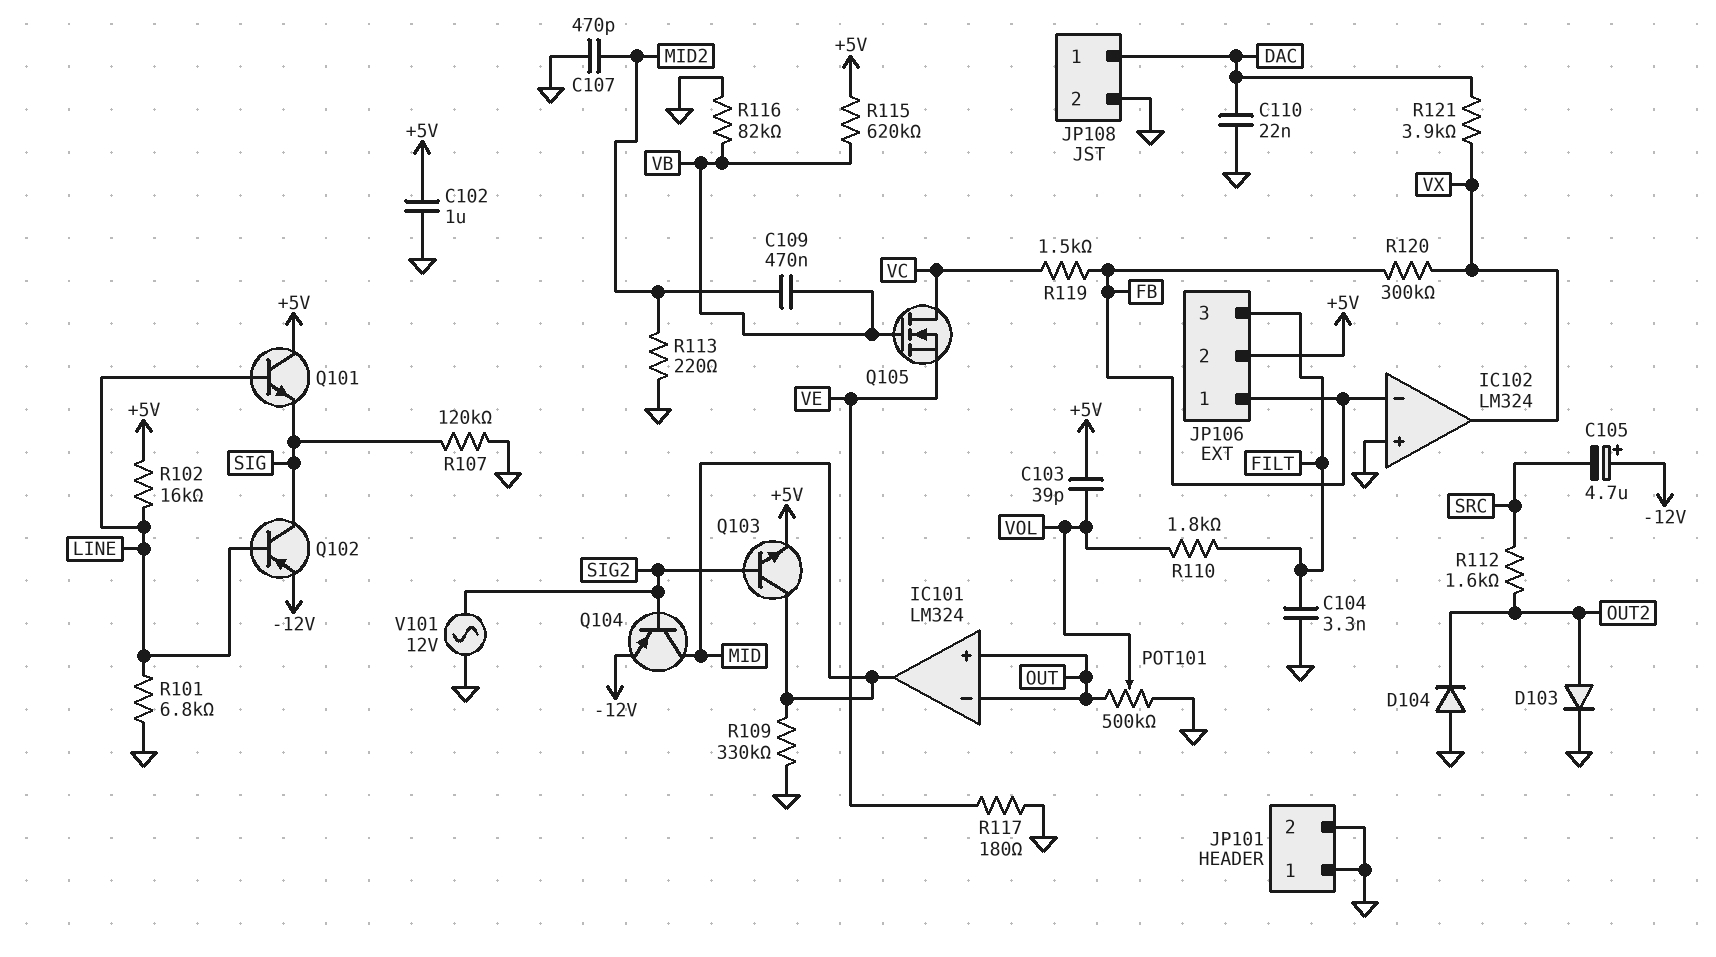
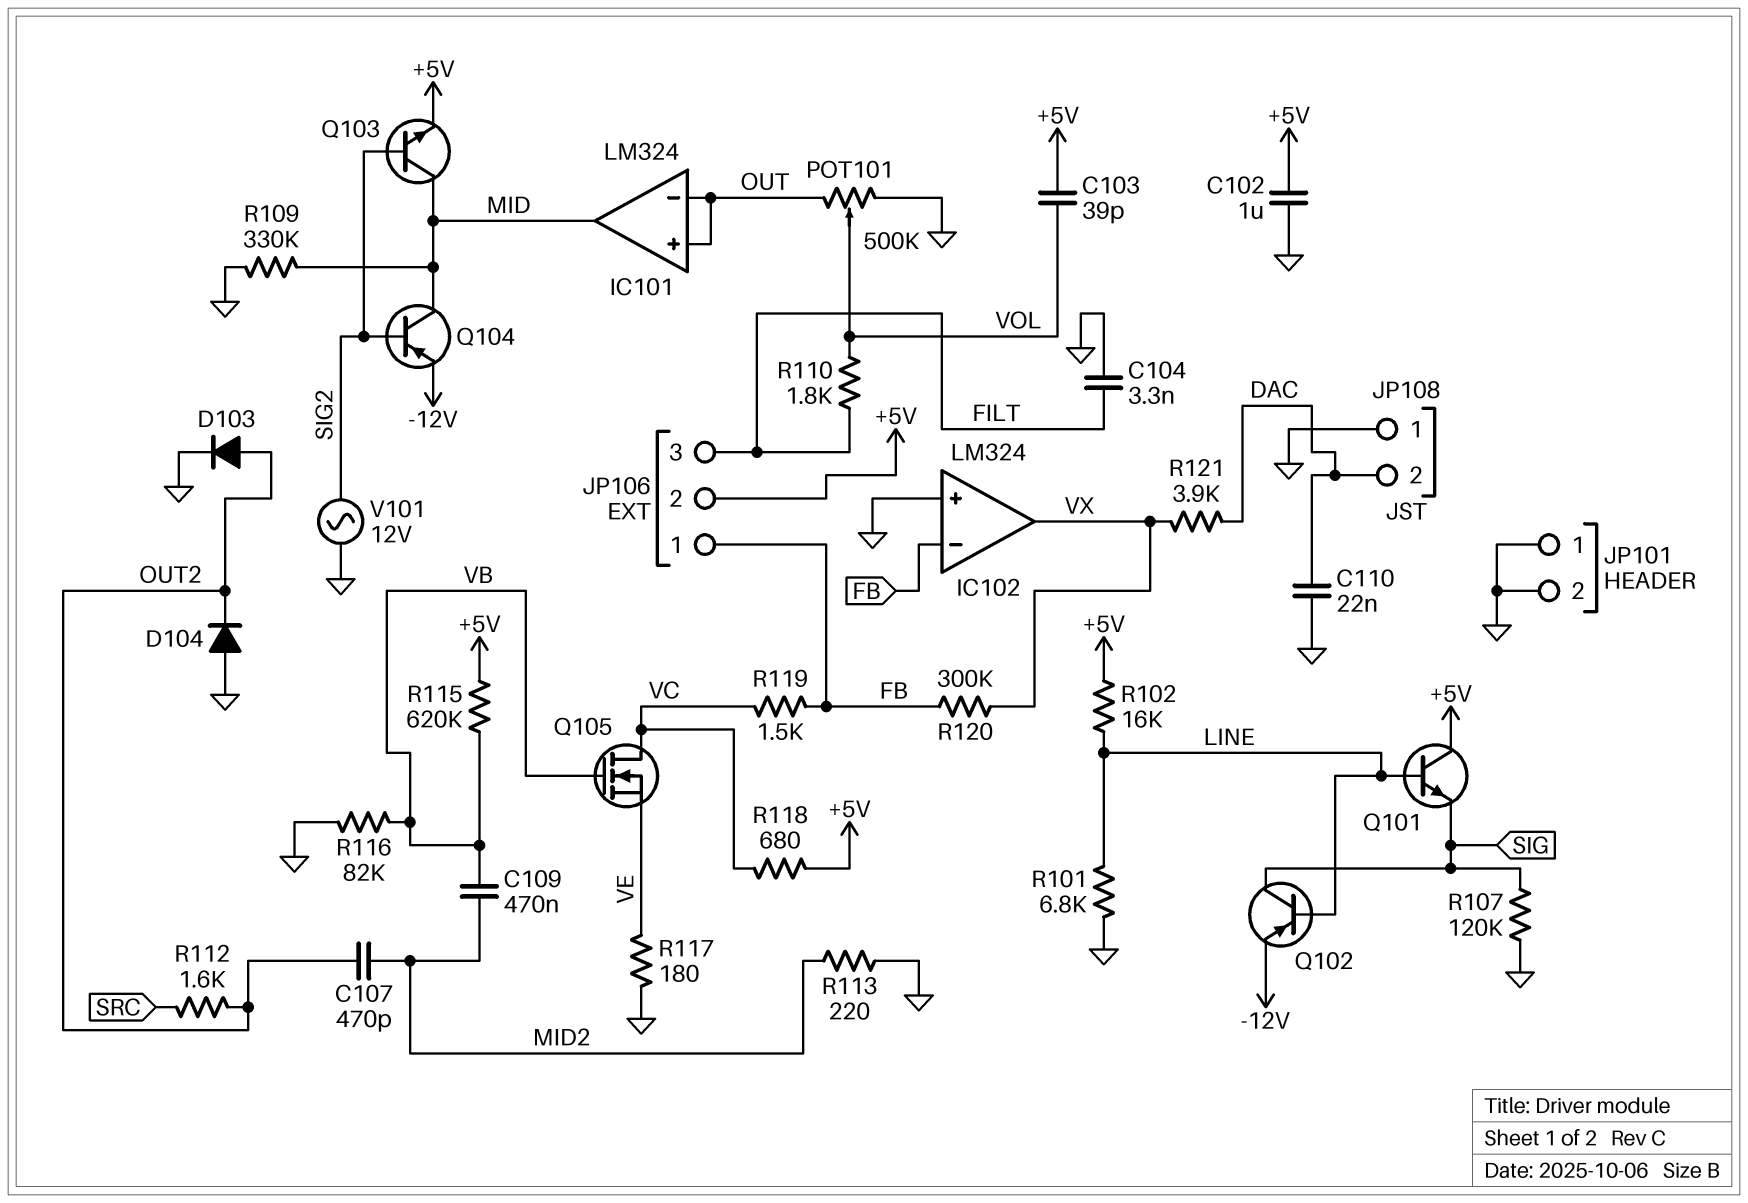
C105: 4.7uF (plus -12V, minus SRC) -> none
C107: 470pF (GND, MID2) -> 470pF (MID2, OUT2)
JP108 pin 1: DAC -> GND
JP108 pin 2: GND -> DAC
R118: none -> 680 (+5V, VC)

